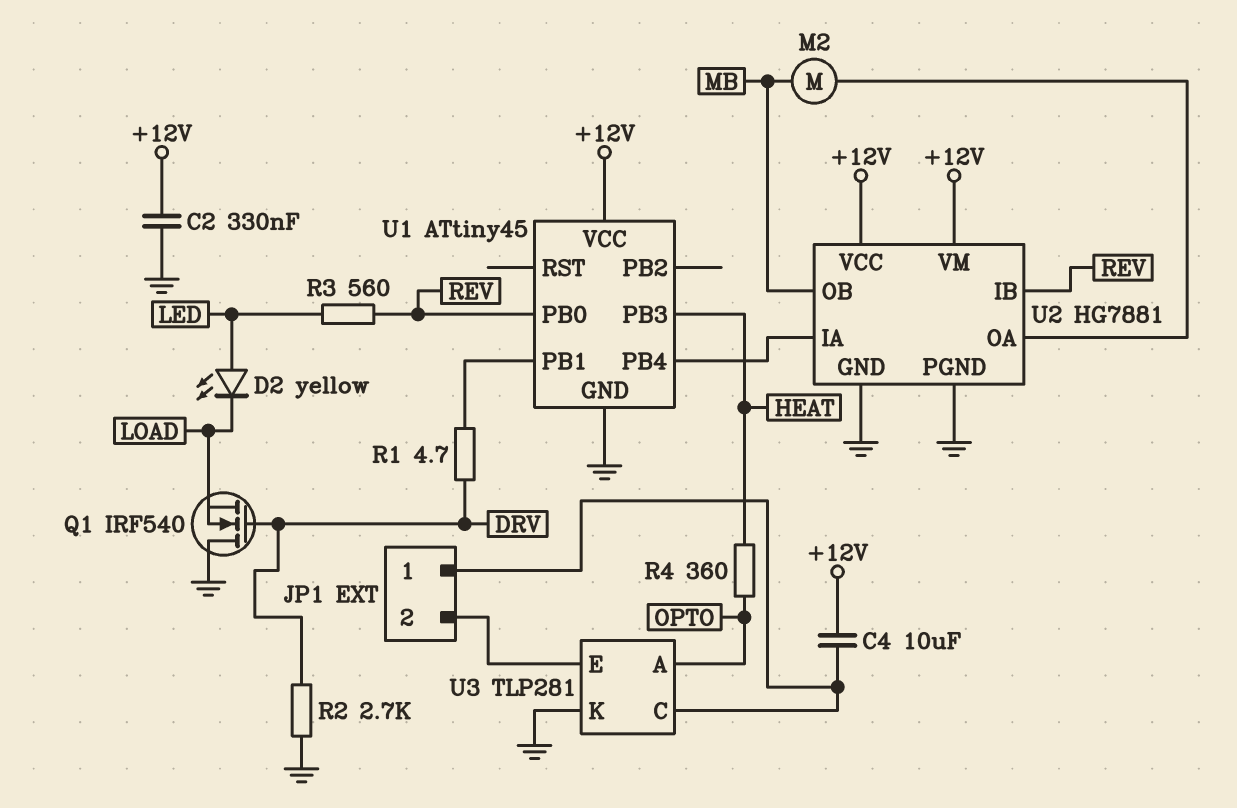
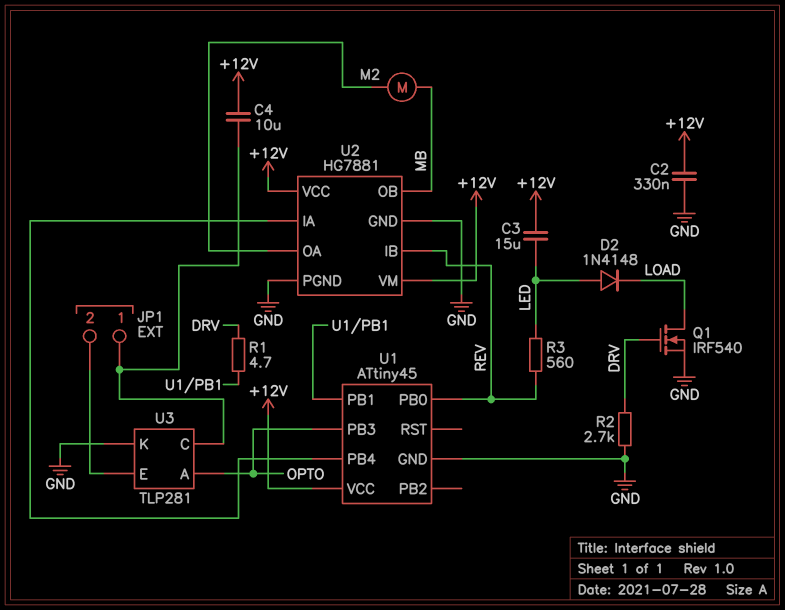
C3: none -> 15uF (+12V, LED)
D2: LED yellow (A LED, K LOAD) -> diode 1N4148 (A LED, K LOAD)
Q1: NMOS IRF540 (G DRV, D GND, S LOAD) -> NMOS IRF540 (G DRV, D LOAD, S GND)
R4: 360 (HEAT, OPTO) -> none
U1 pin PB3: HEAT -> OPTO

